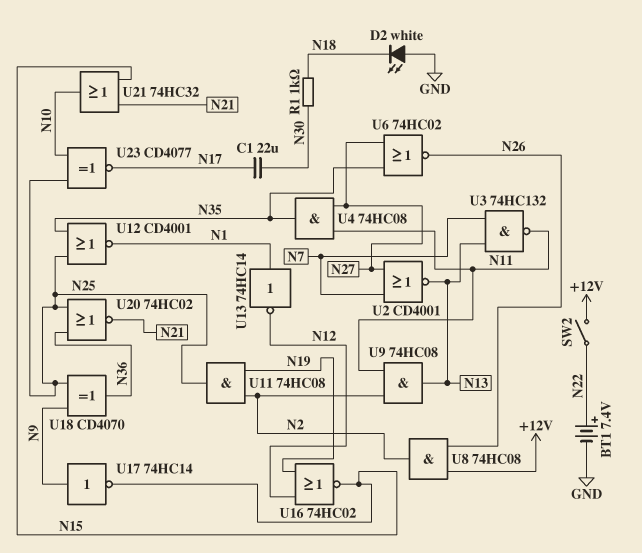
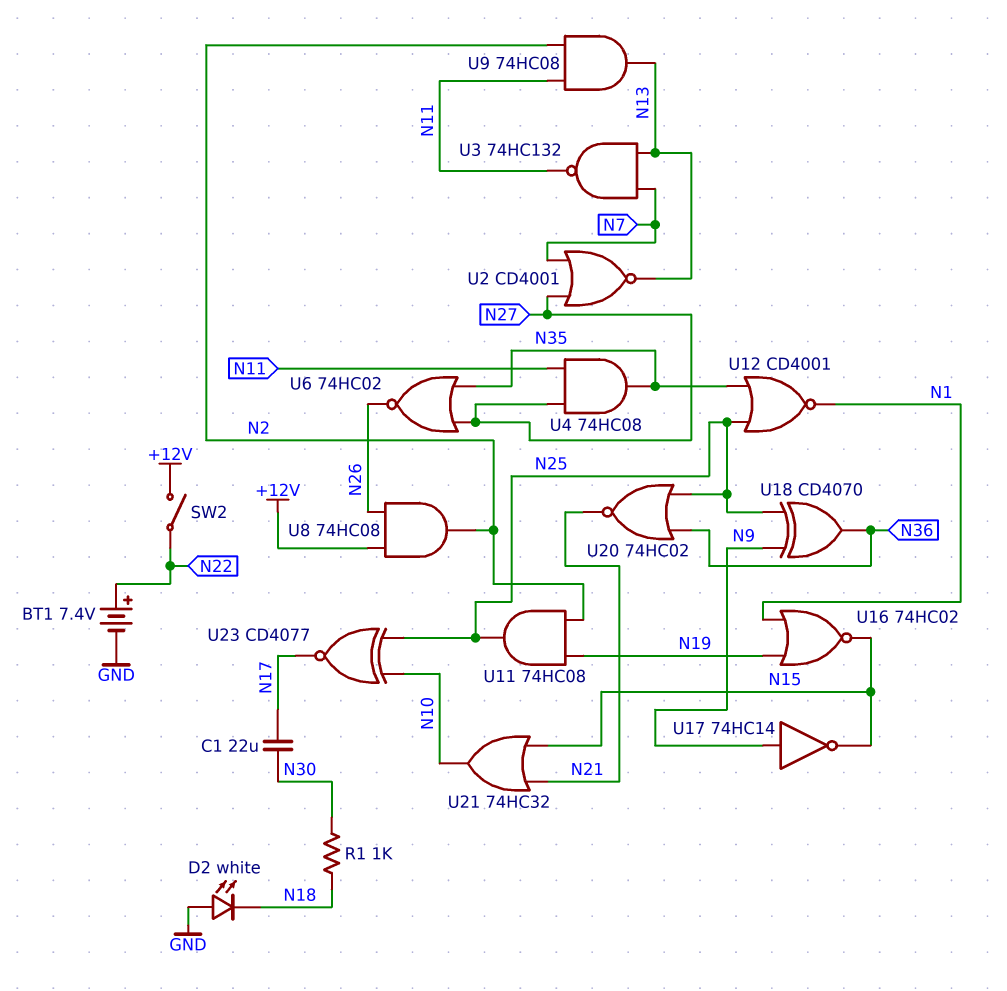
U13: NOT 74HC14 (in N1, out N12) -> none
U16: NOR 74HC02 (in N12, in N19, out N15) -> NOR 74HC02 (in N1, in N19, out N15)

